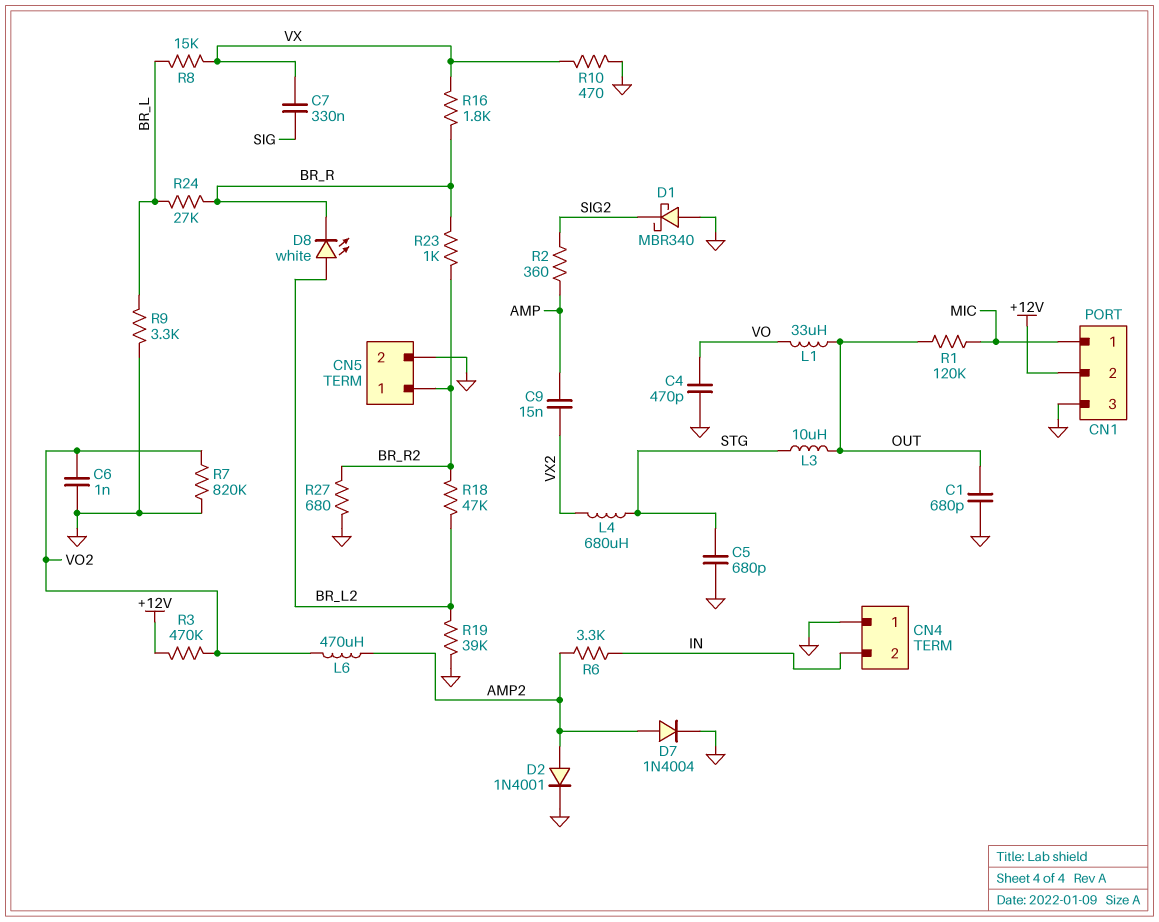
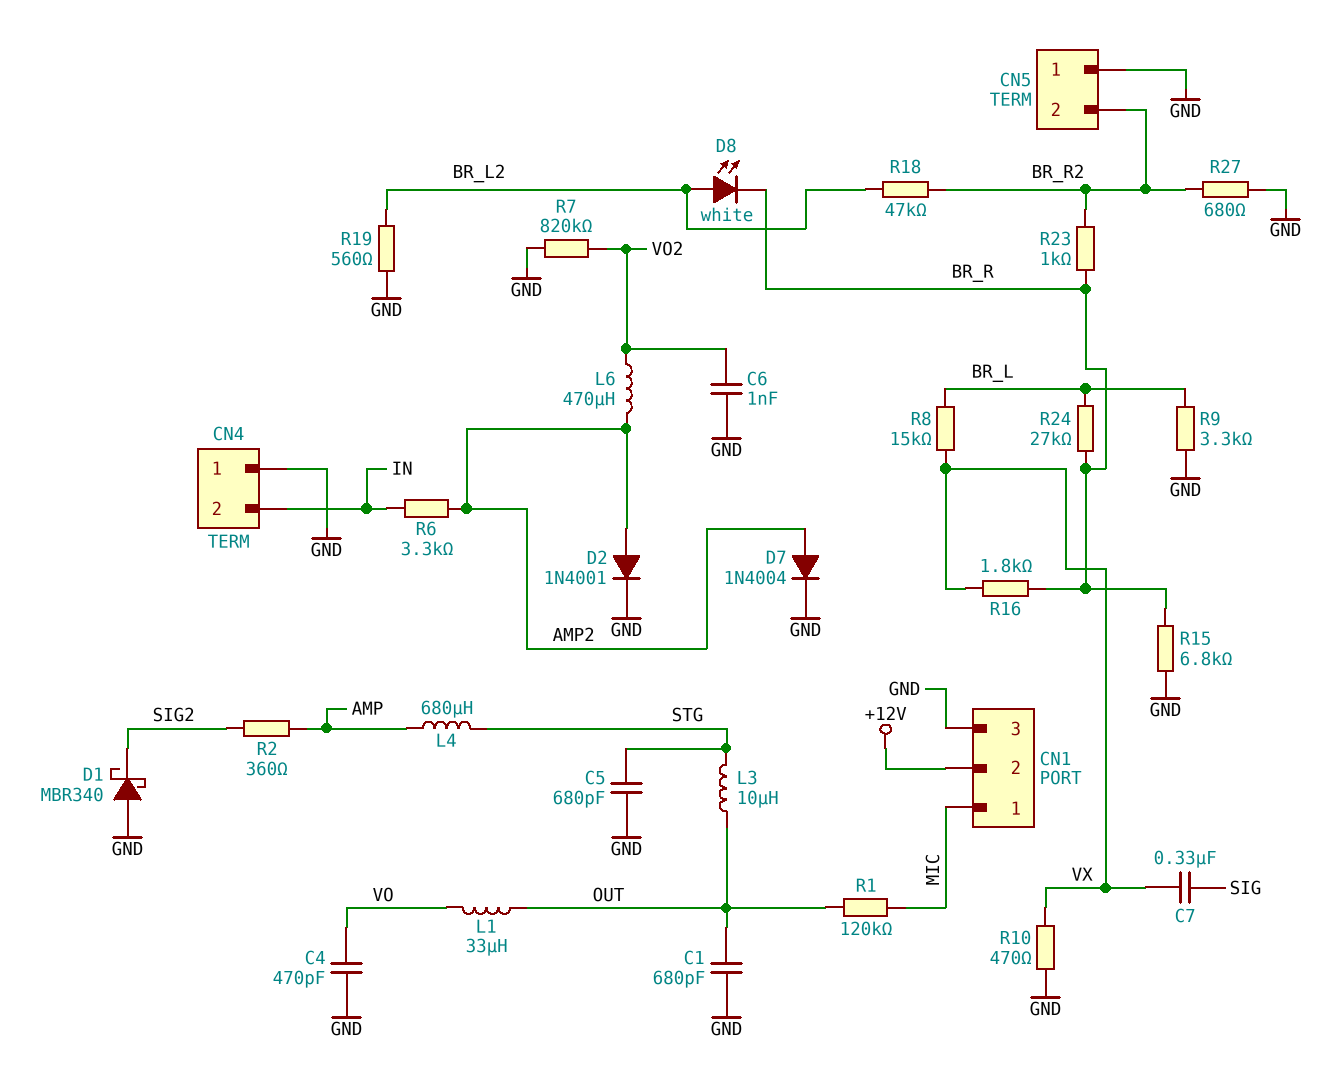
C9: 15nF (AMP, VX2) -> none
CN5 pin 1: BR_R2 -> GND
CN5 pin 2: GND -> BR_R2
L4: 680uH (STG, VX2) -> 680uH (AMP, STG)
R3: 470k (+12V, VO2) -> none
R15: none -> 6.8k (BR_R, GND)
R19: 39k (BR_L2, GND) -> 560 (BR_L2, GND)

